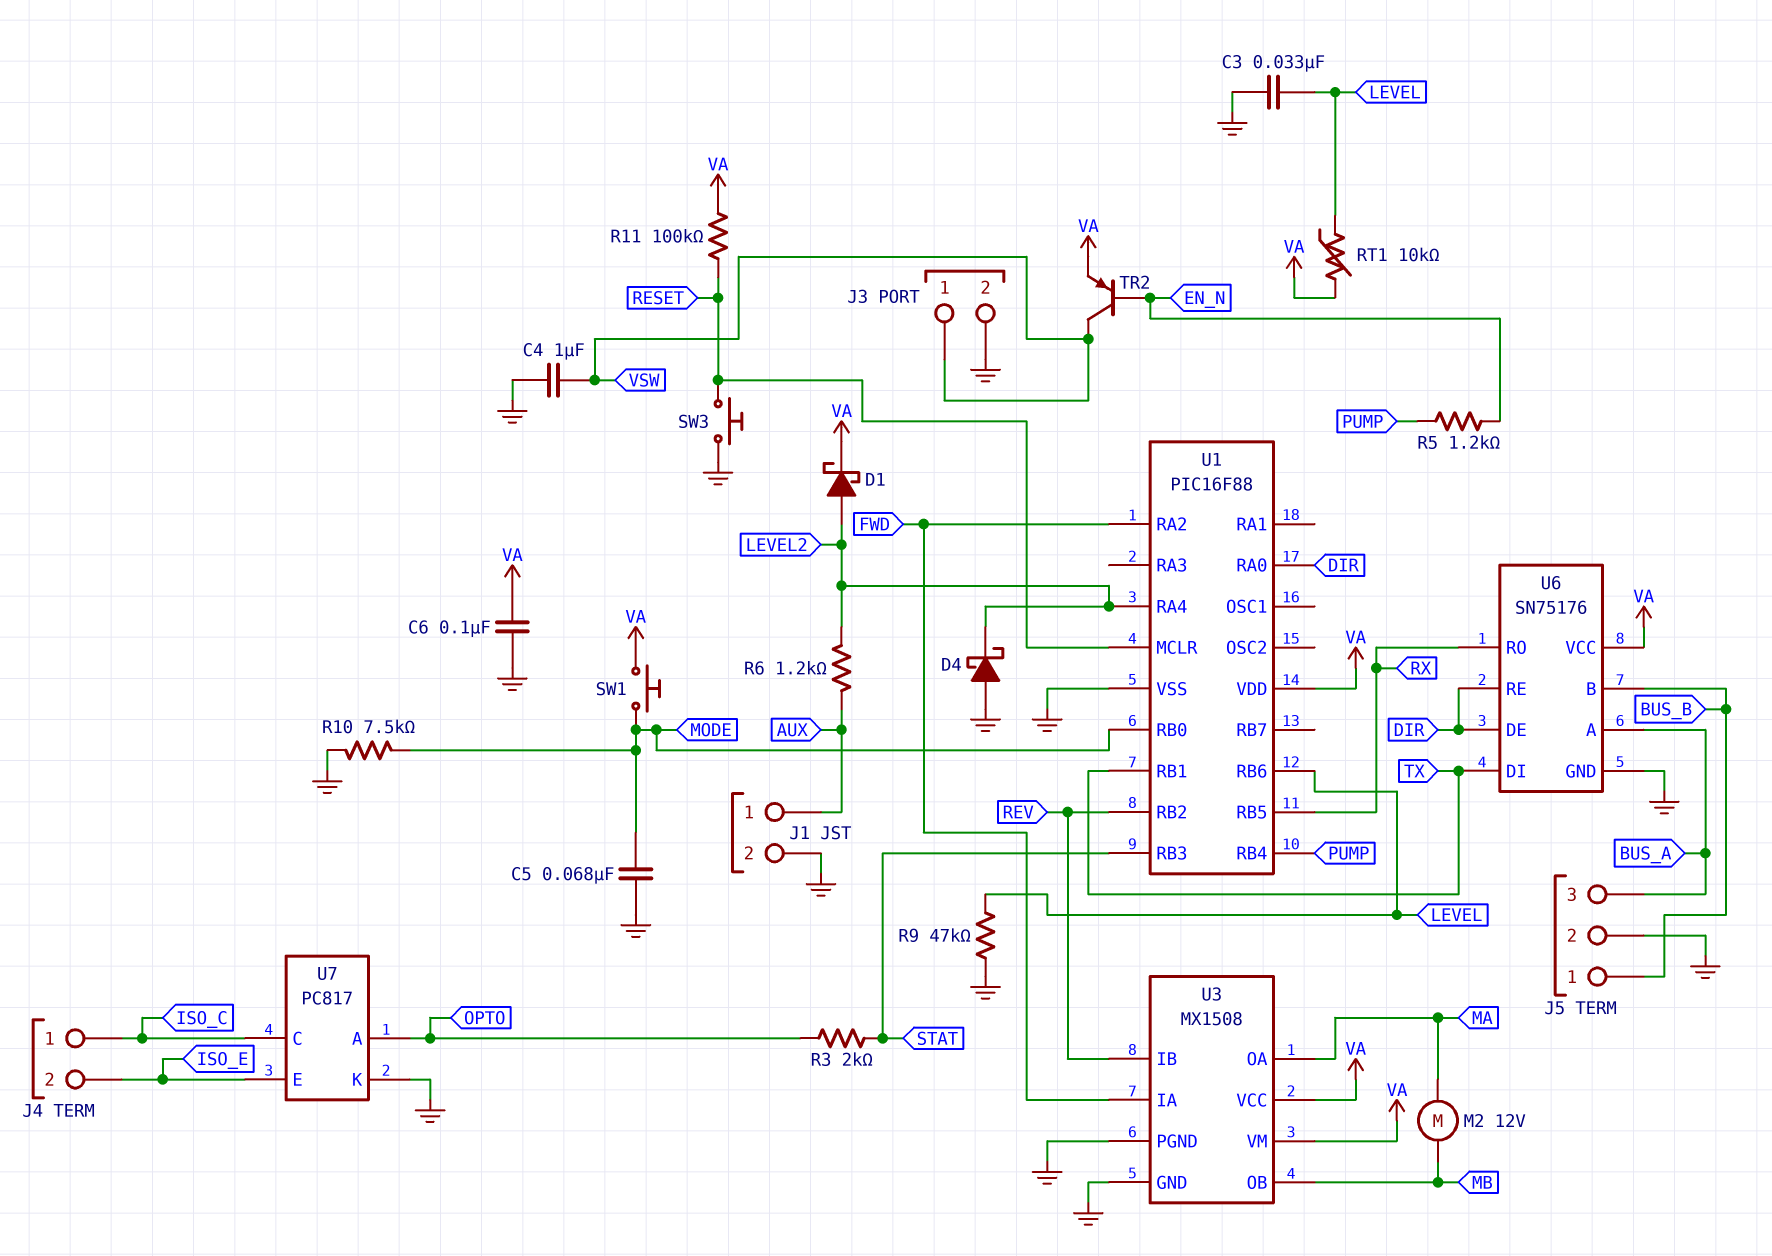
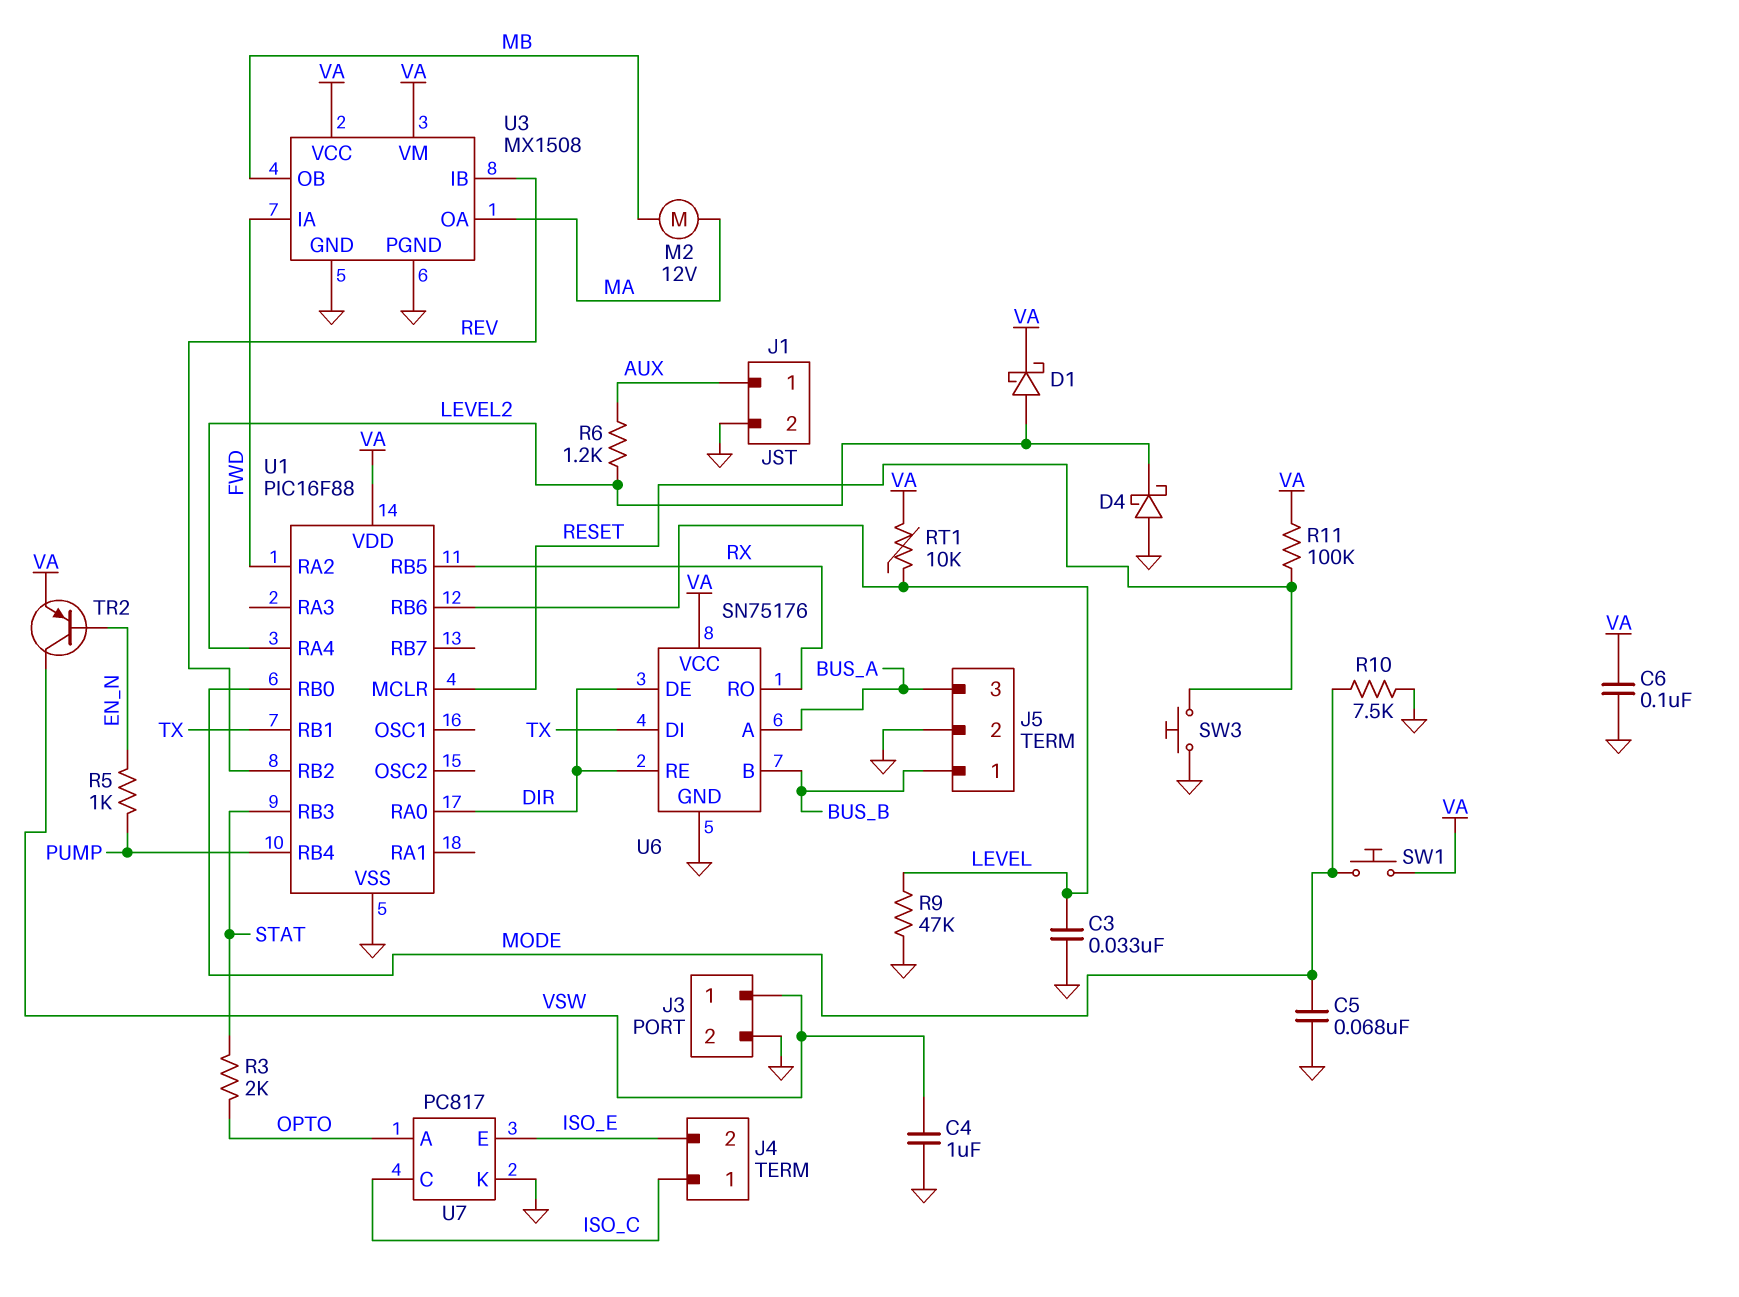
R5: 1.2k (EN_N, PUMP) -> 1k (EN_N, PUMP)

